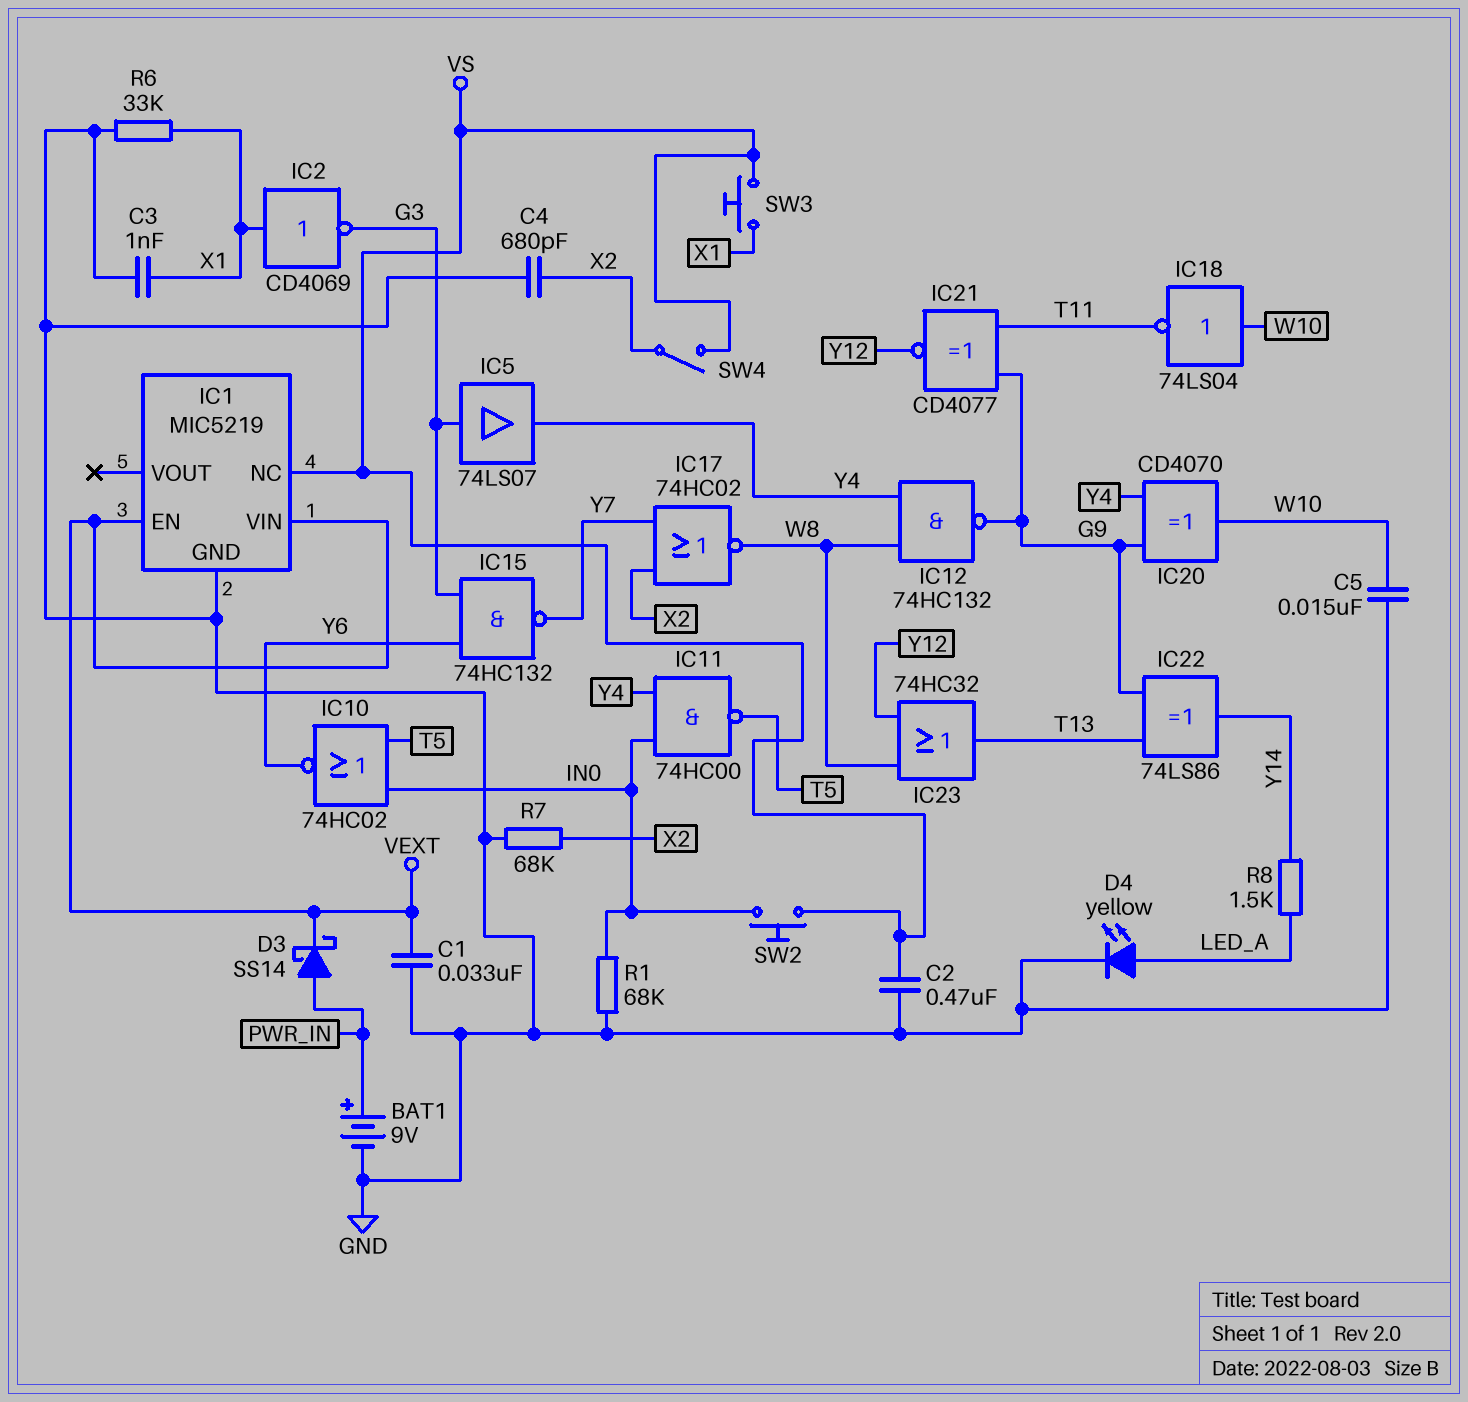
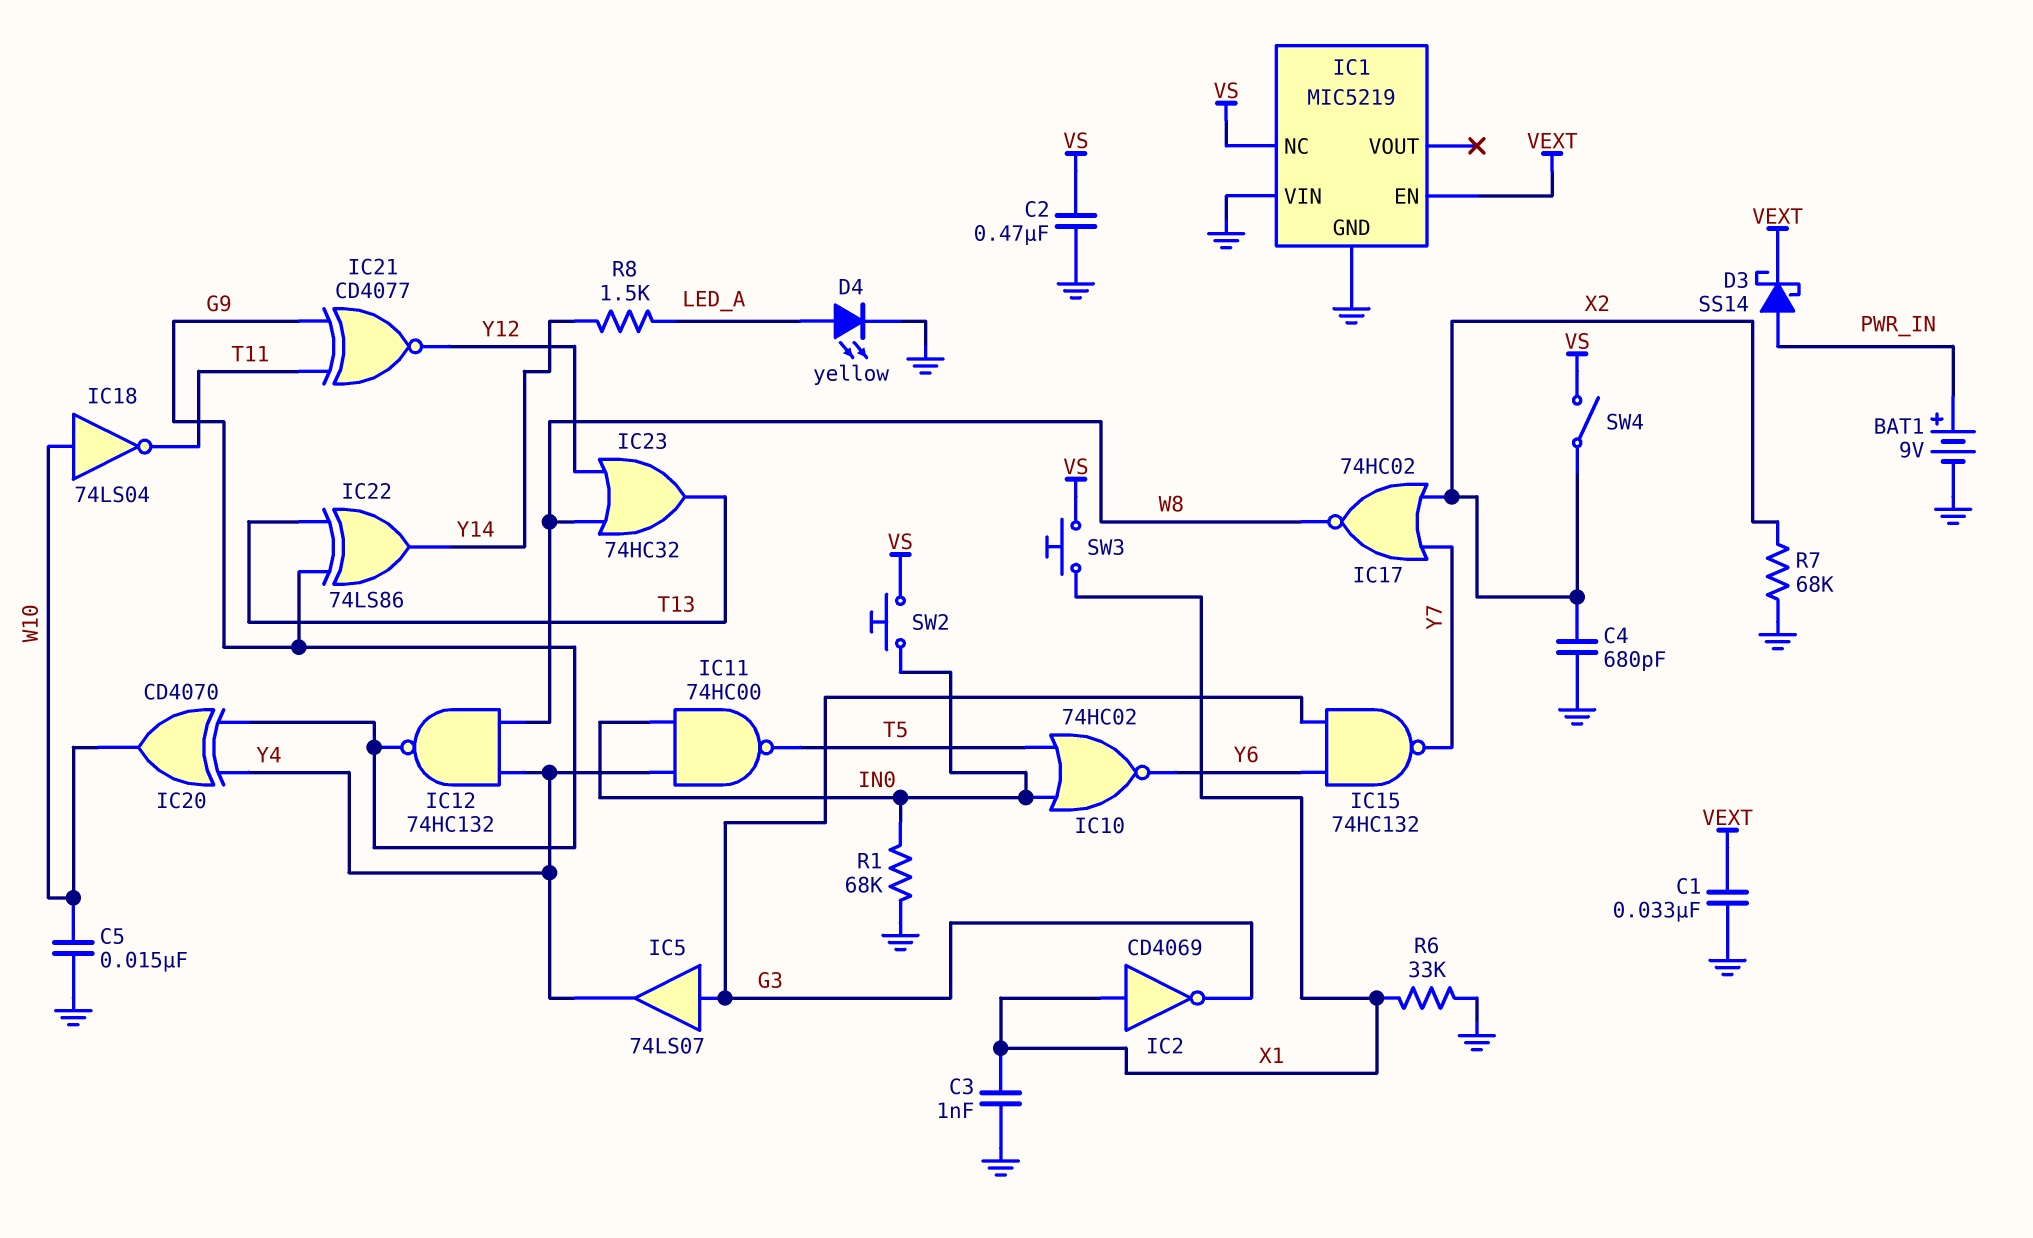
IC1 pin VIN: VEXT -> GND

